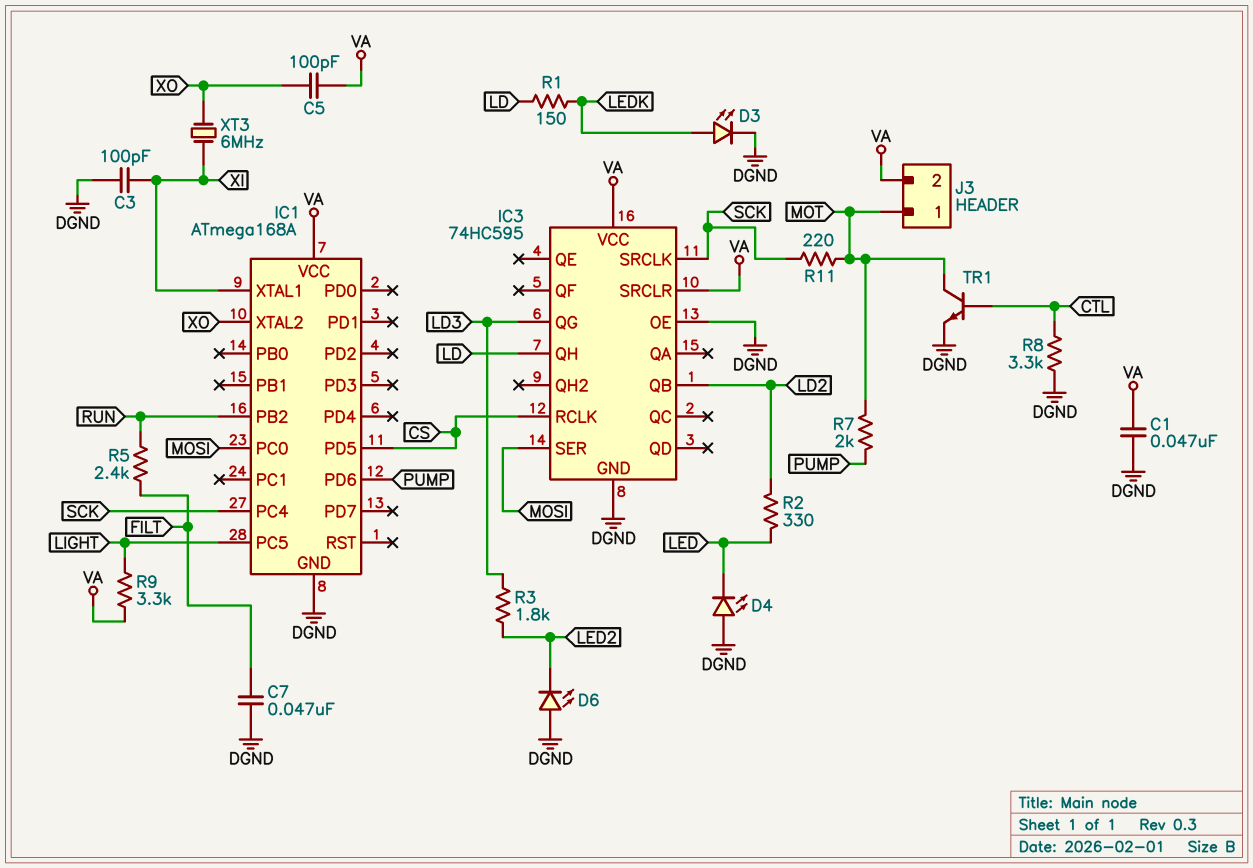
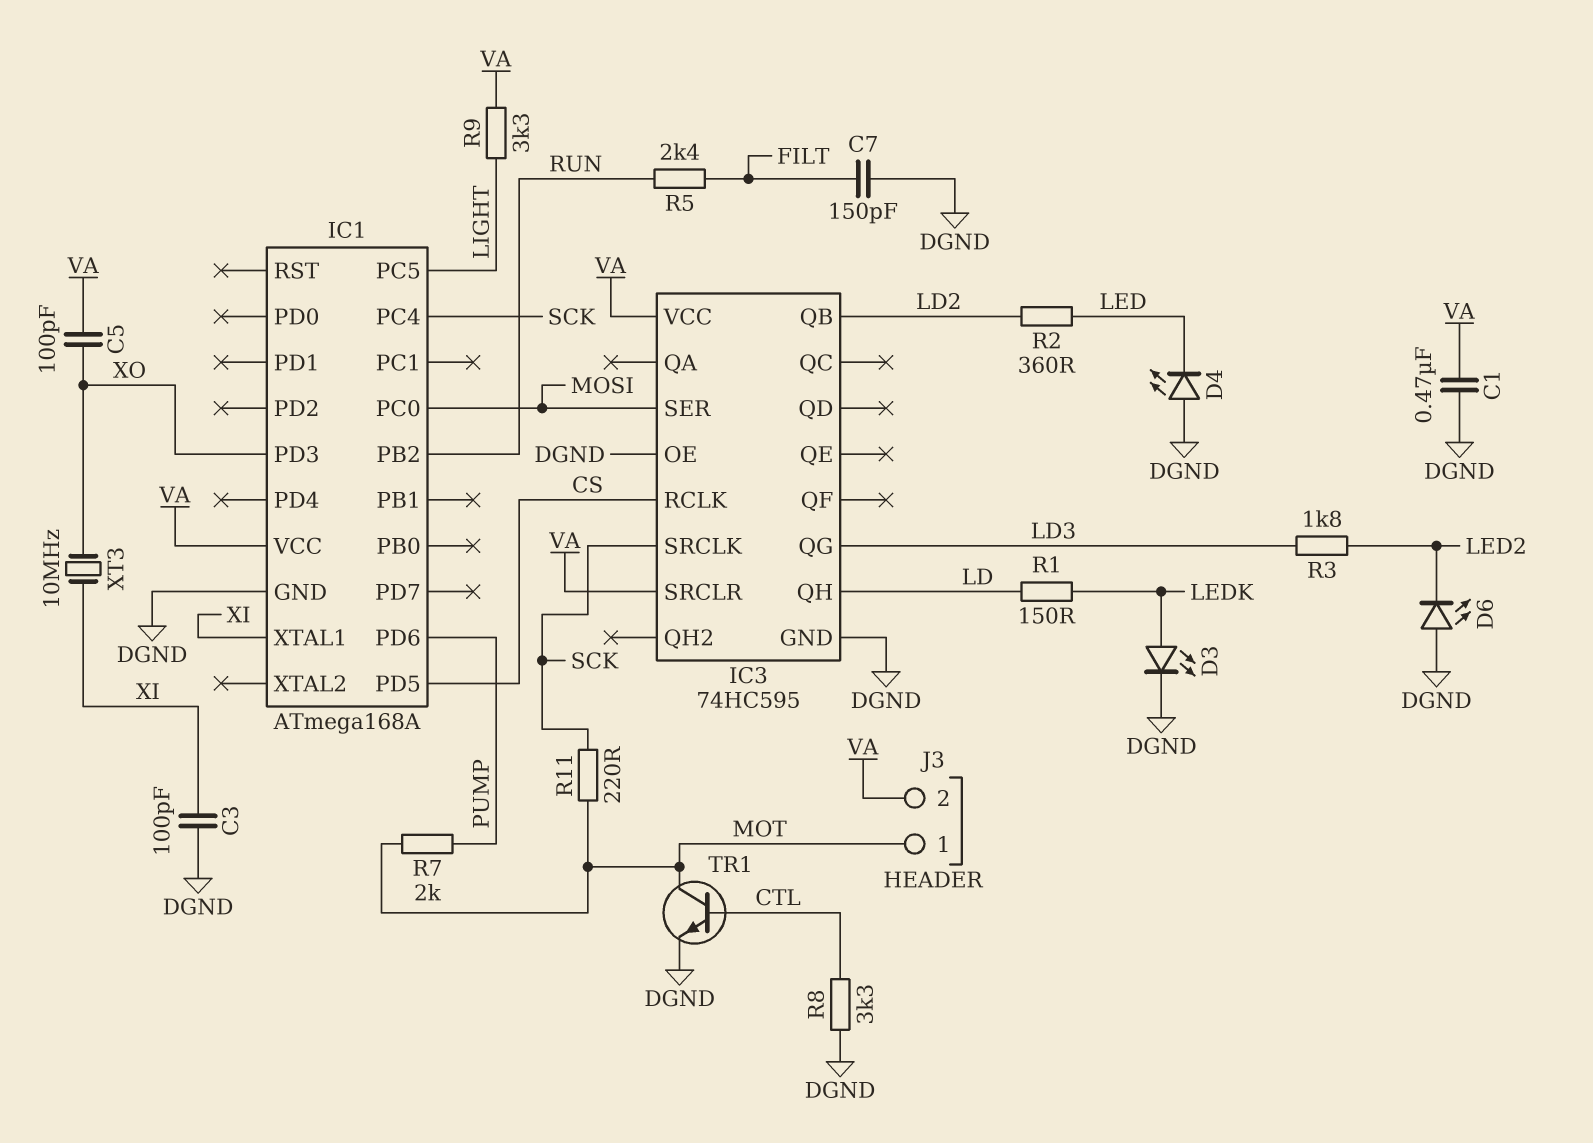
C1: 47nF (DGND, VA) -> 470nF (DGND, VA)
C7: 47nF (DGND, FILT) -> 150pF (DGND, FILT)
IC1 pin PD3: none -> XO
IC1 pin XTAL2: XO -> none
R2: 330 (LD2, LED) -> 360 (LD2, LED)
XT3: 6MHz (XI, XO) -> 10MHz (XI, XO)

